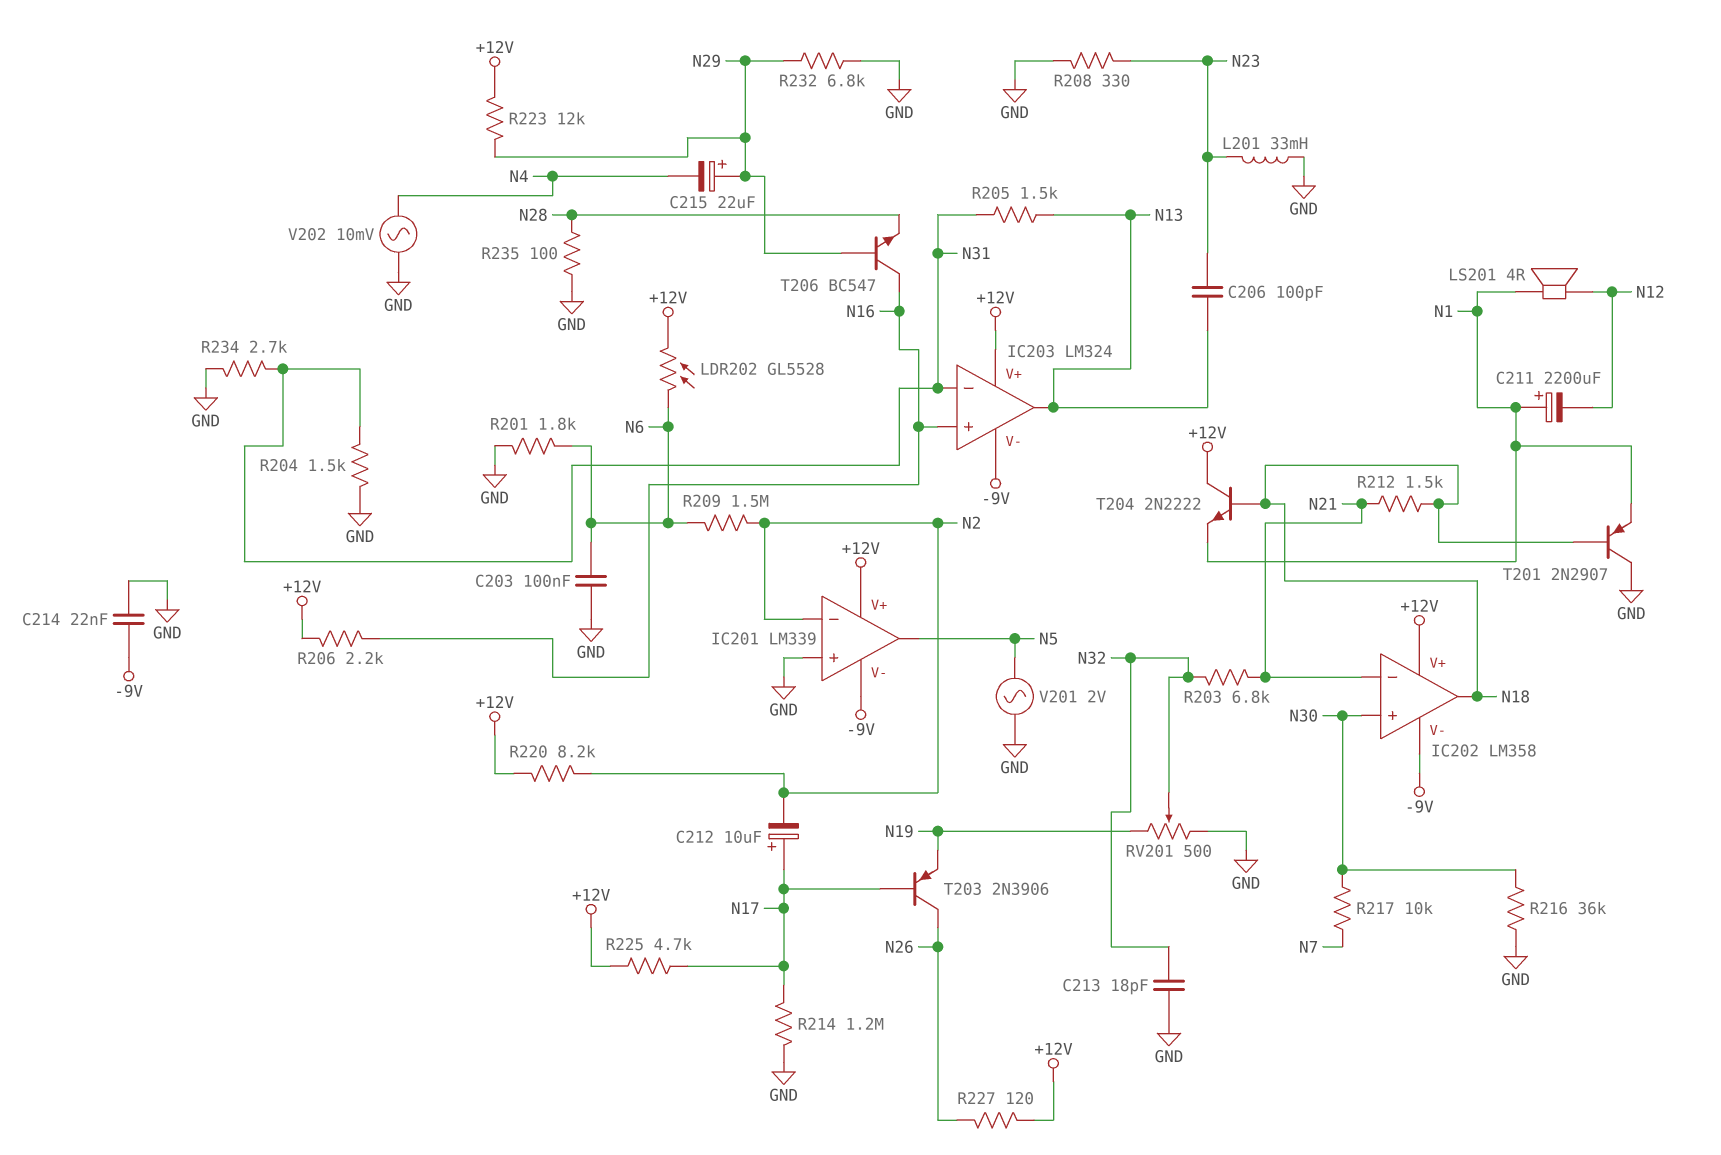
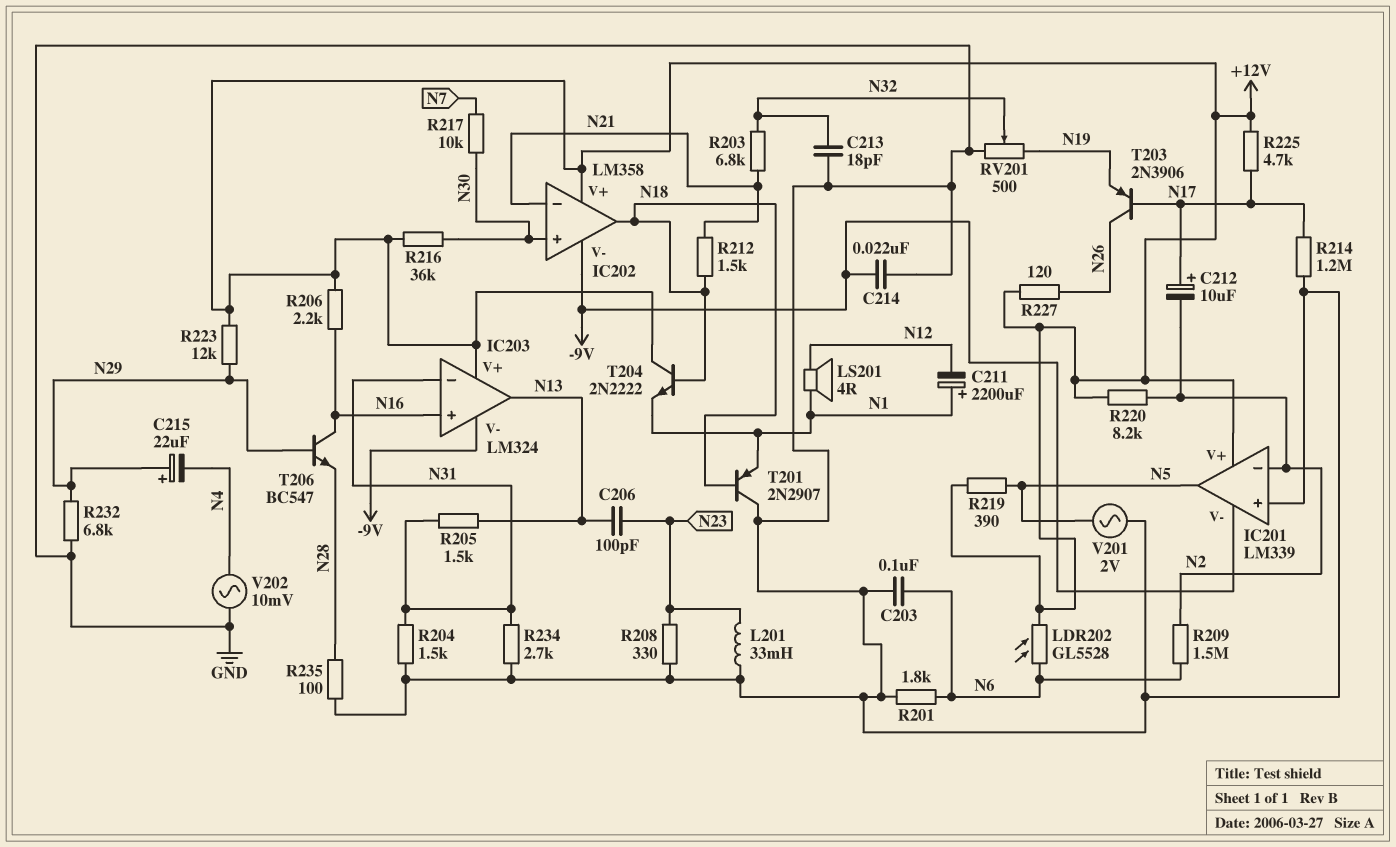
R216: 36k (GND, N30) -> 36k (+12V, N30)
R219: none -> 390 (+12V, N5)

